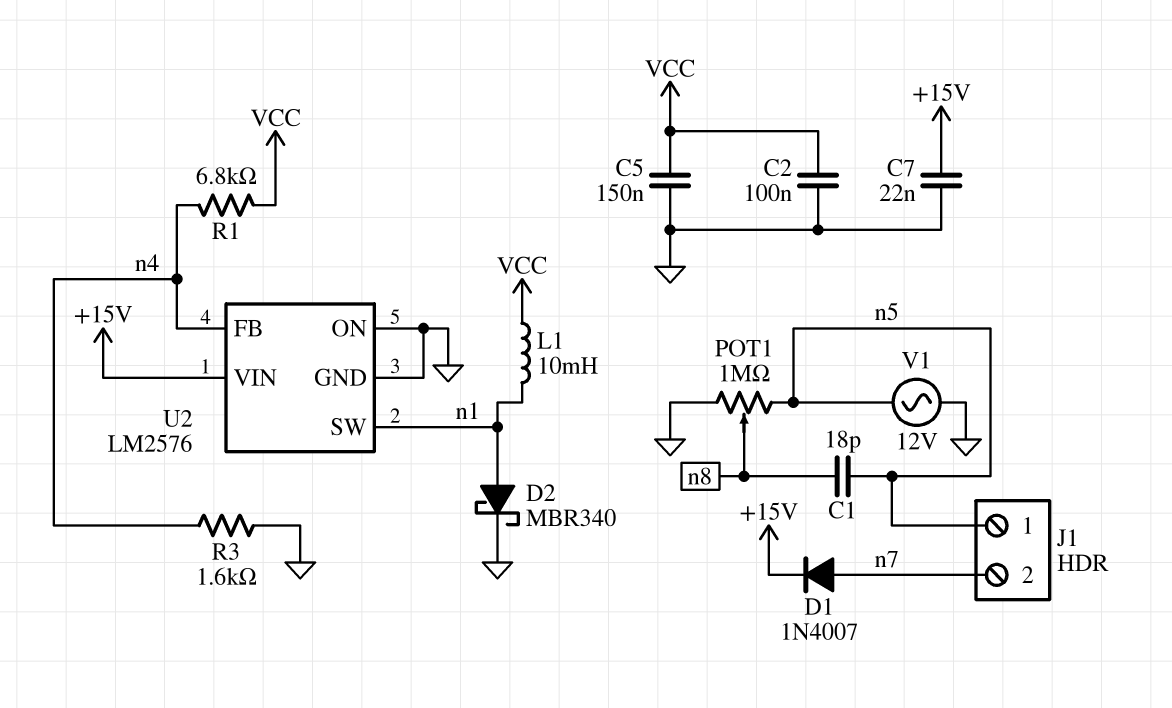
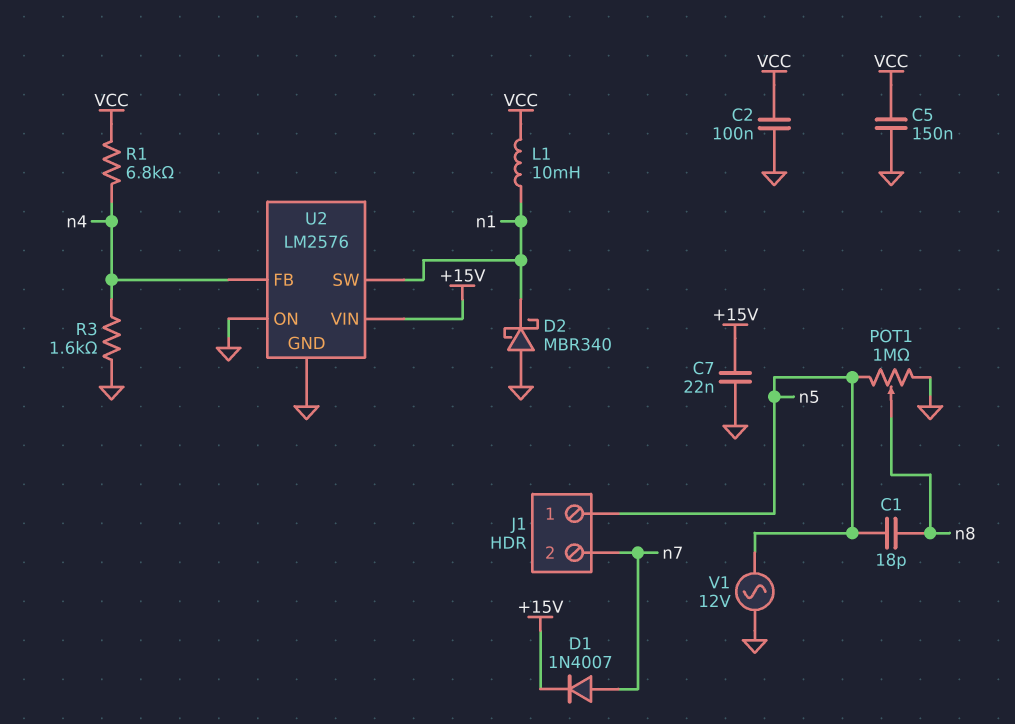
D2: schottky MBR340 (A n1, K GND) -> schottky MBR340 (A GND, K n1)

